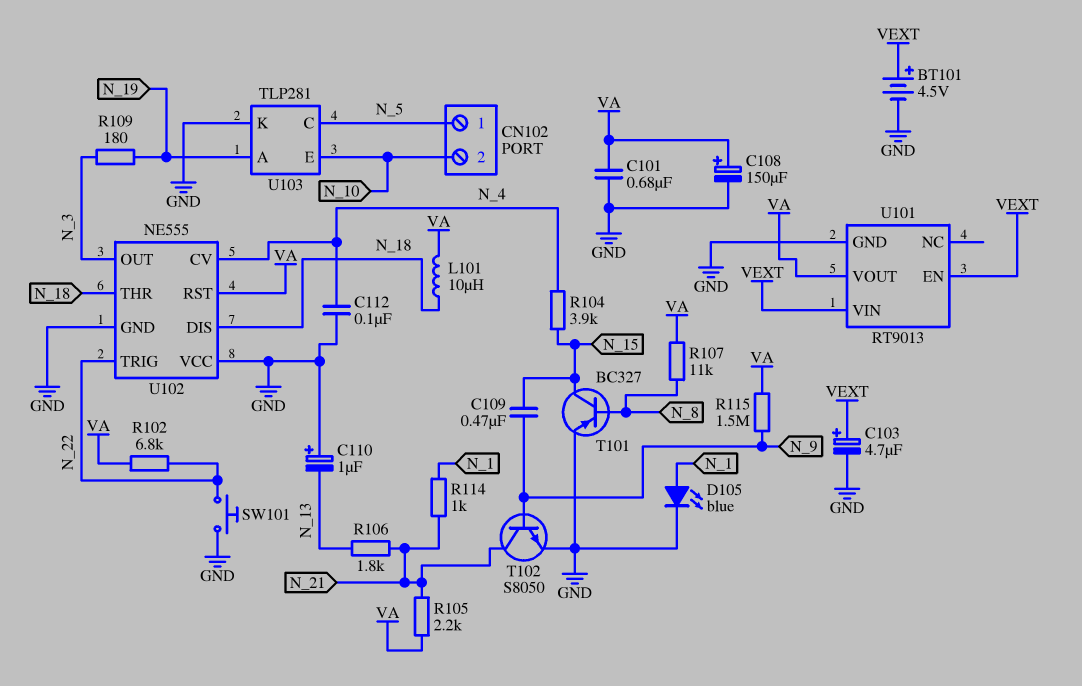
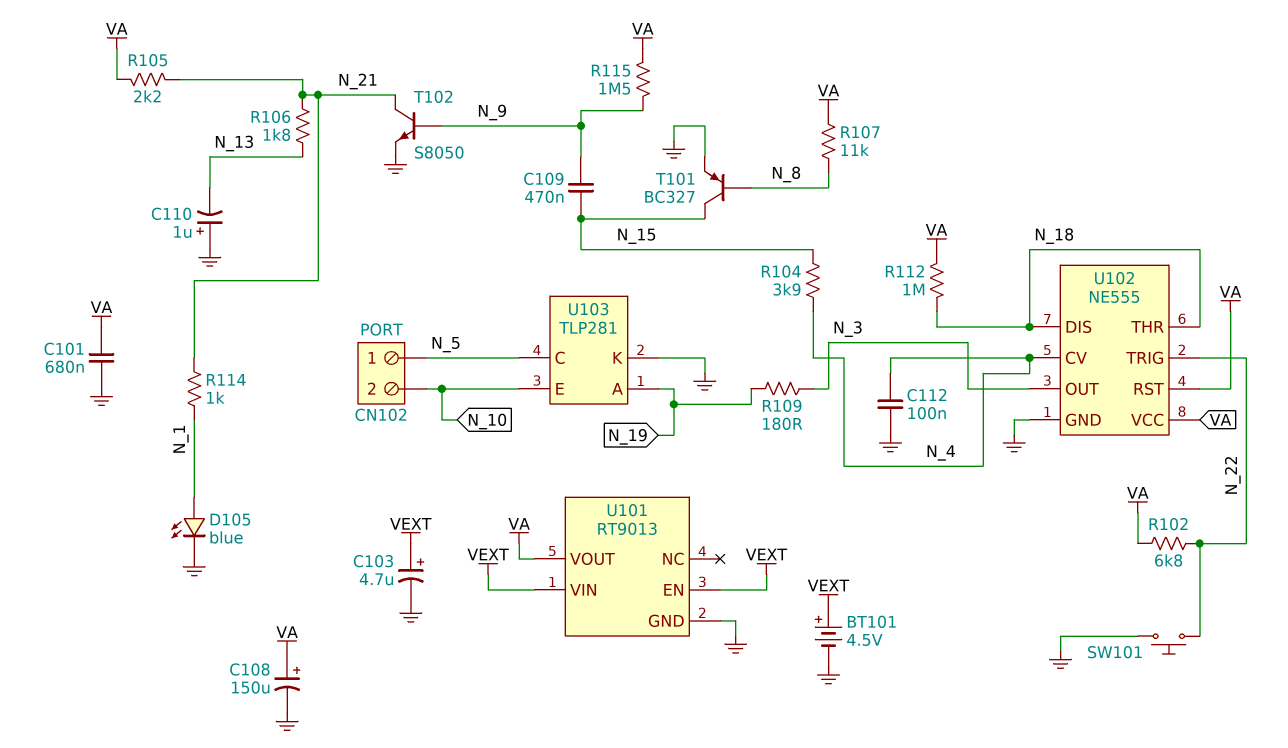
L101: 10uH (N_18, VA) -> none
R112: none -> 1M (N_18, VA)
U102 pin VCC: GND -> VA

